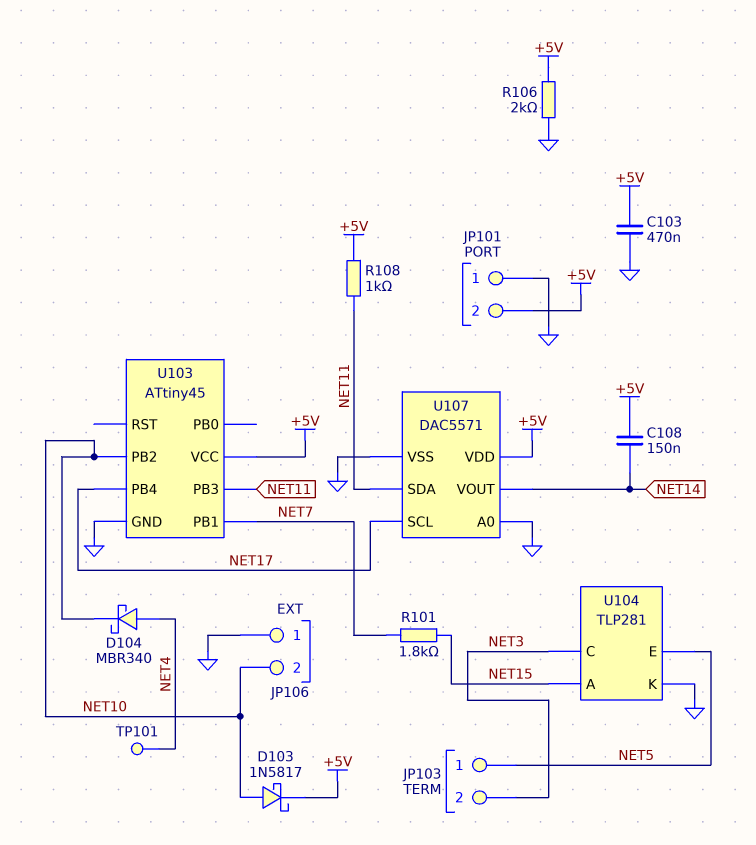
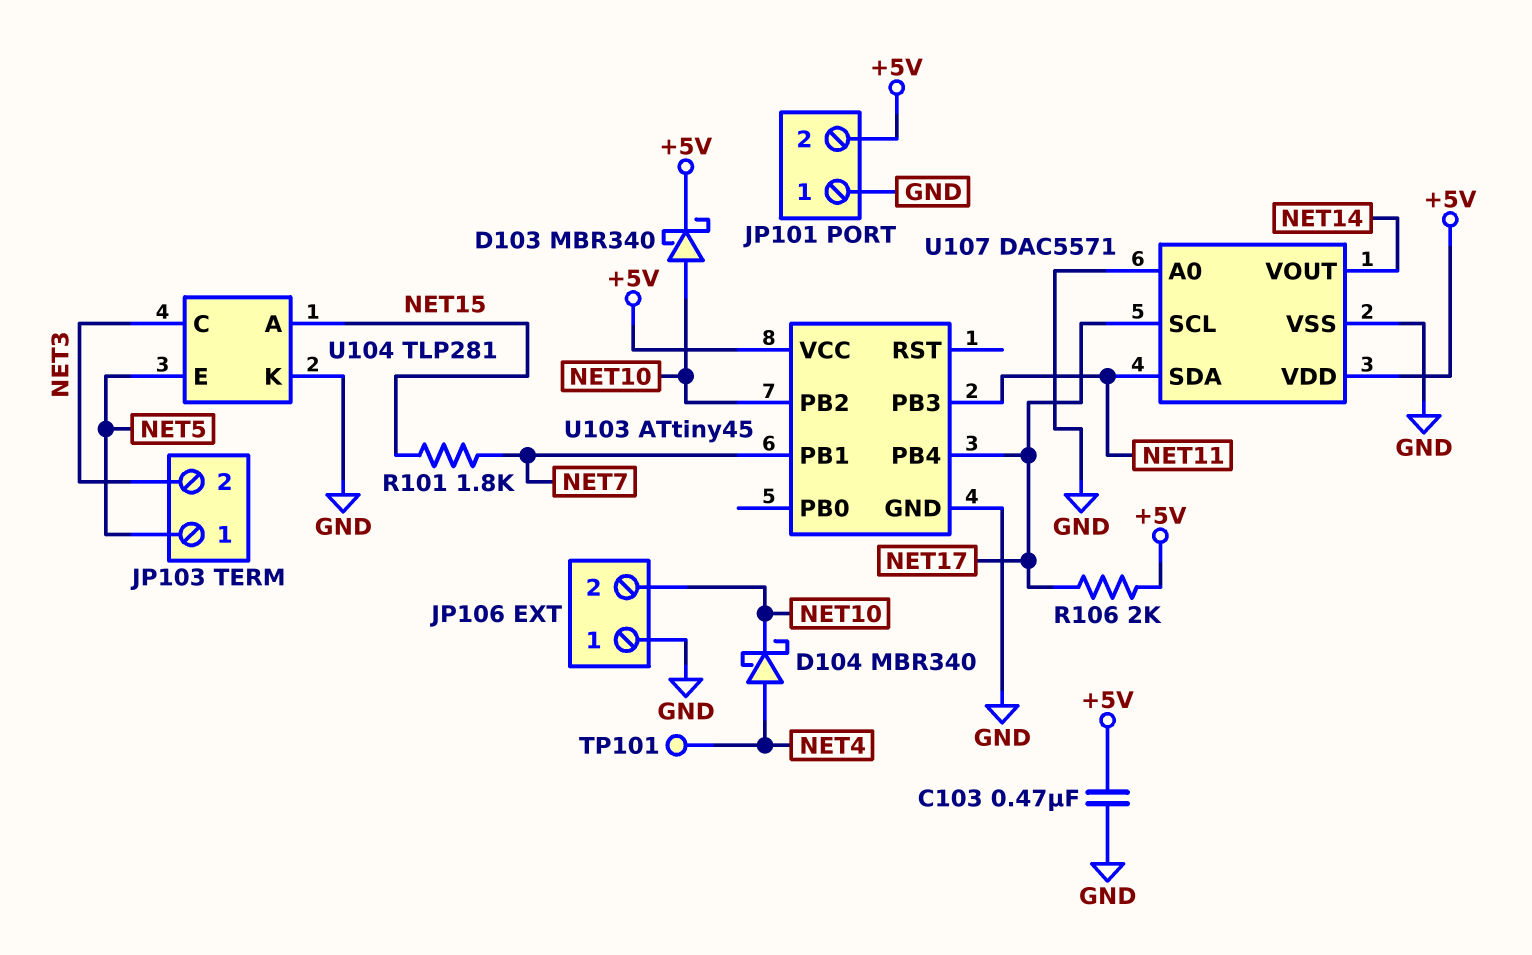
C108: 150nF (+5V, NET14) -> none
D103: schottky 1N5817 (A NET10, K +5V) -> schottky MBR340 (A NET10, K +5V)
R106: 2k (+5V, GND) -> 2k (+5V, NET17)
R108: 1k (+5V, NET11) -> none

